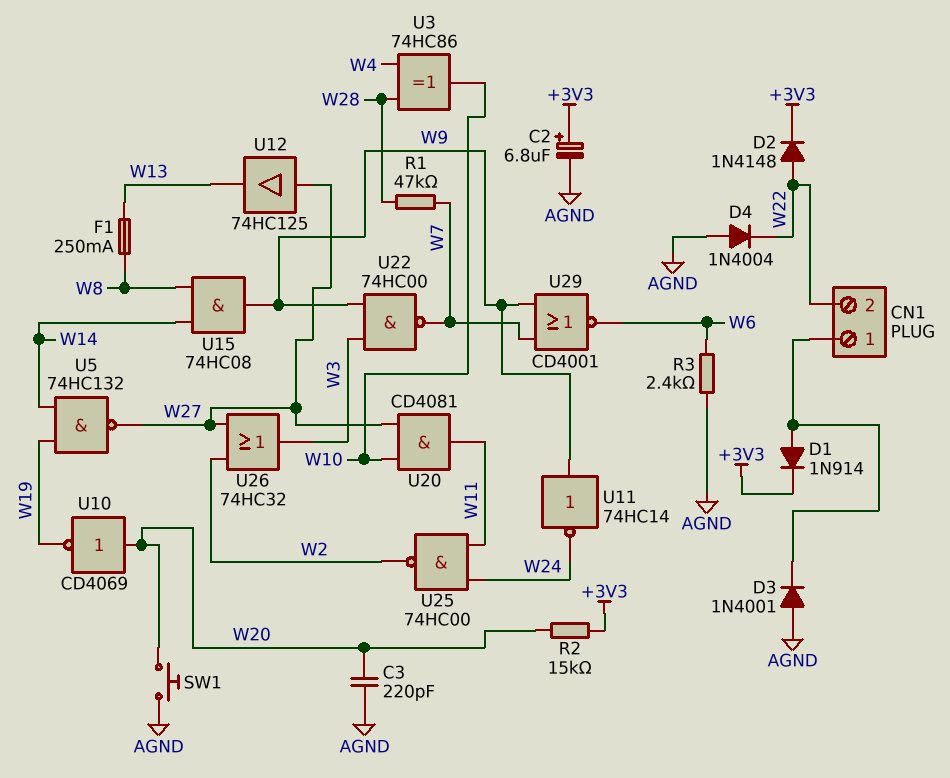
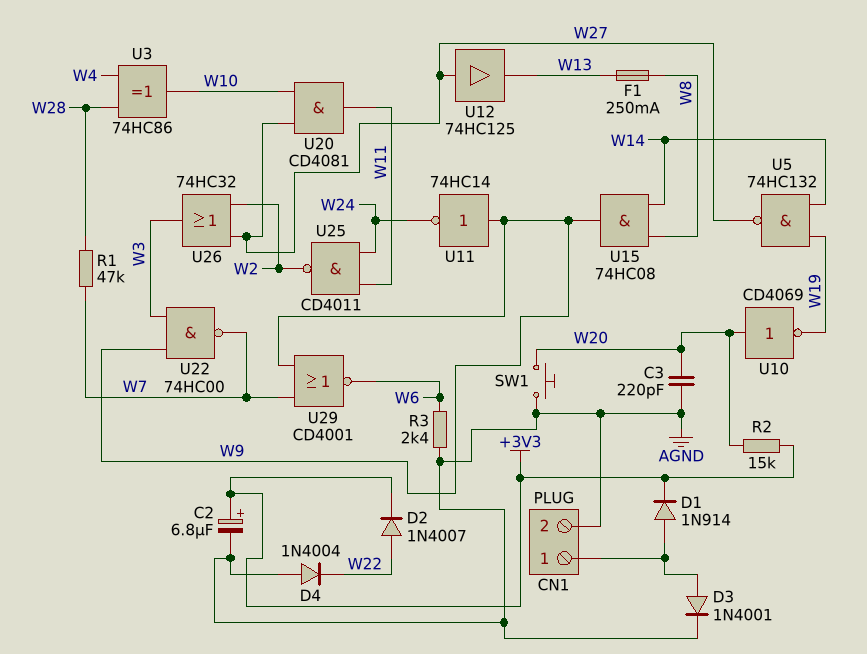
CN1 pin 2: W22 -> AGND
D2: diode 1N4148 (A W22, K +3V3) -> diode 1N4007 (A W22, K +3V3)
D3: diode 1N4001 (A AGND, K CN1/1) -> diode 1N4001 (A CN1/1, K AGND)
U25: NAND 74HC00 (in W11, in W24, out W2) -> NAND CD4011 (in W11, in W24, out W2)

